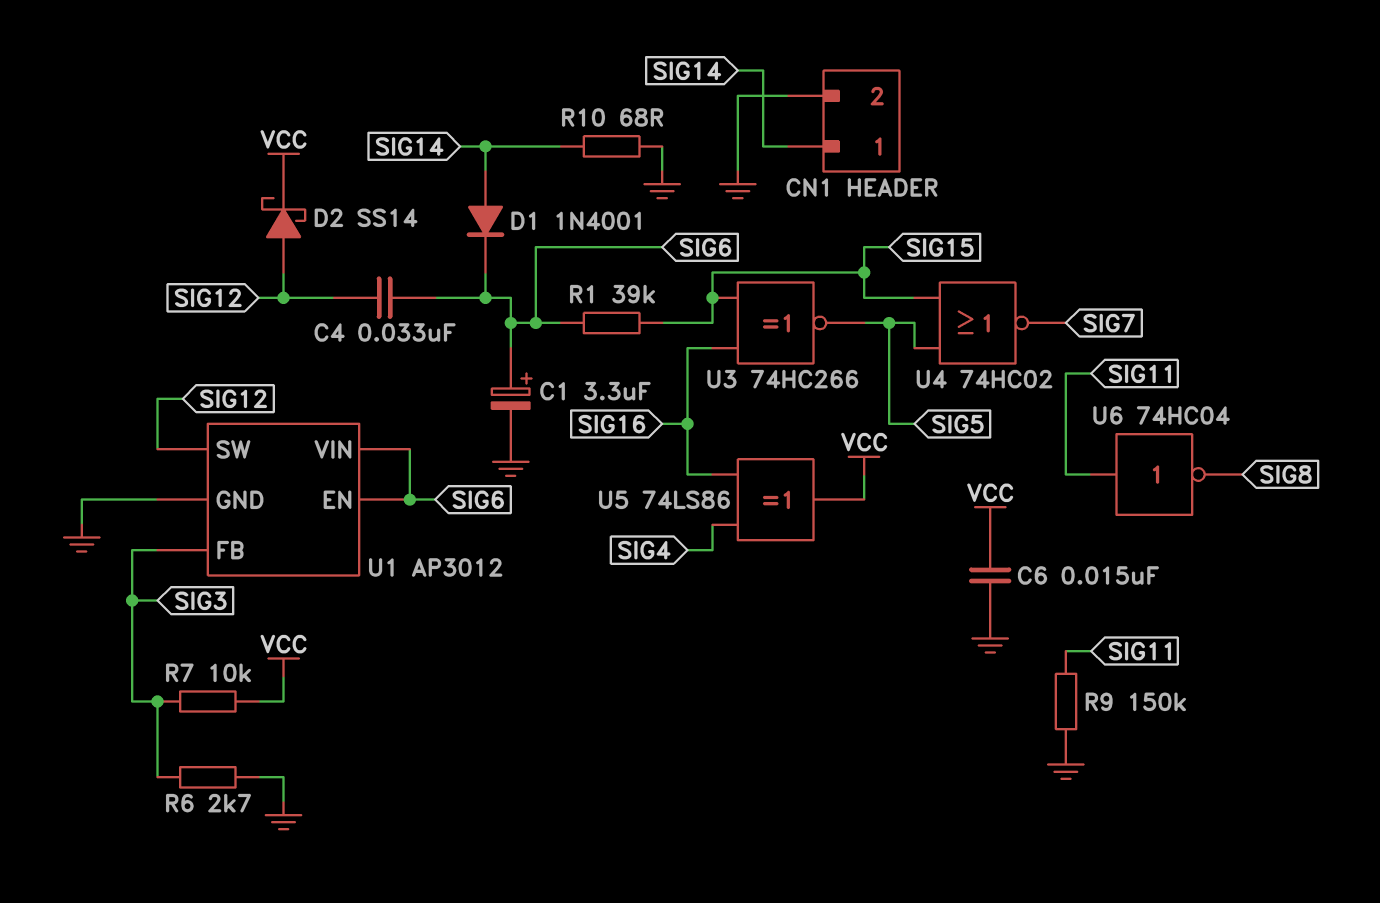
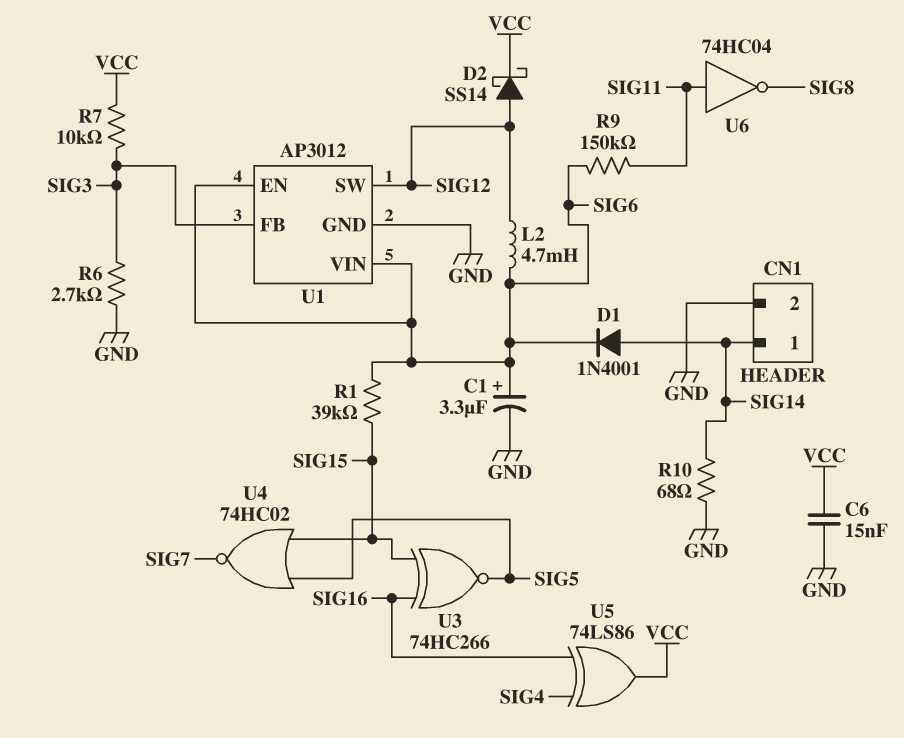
C4: 33nF (SIG6, SIG12) -> none
L2: none -> 4.7mH (SIG6, SIG12)
R9: 150k (GND, SIG11) -> 150k (SIG6, SIG11)

